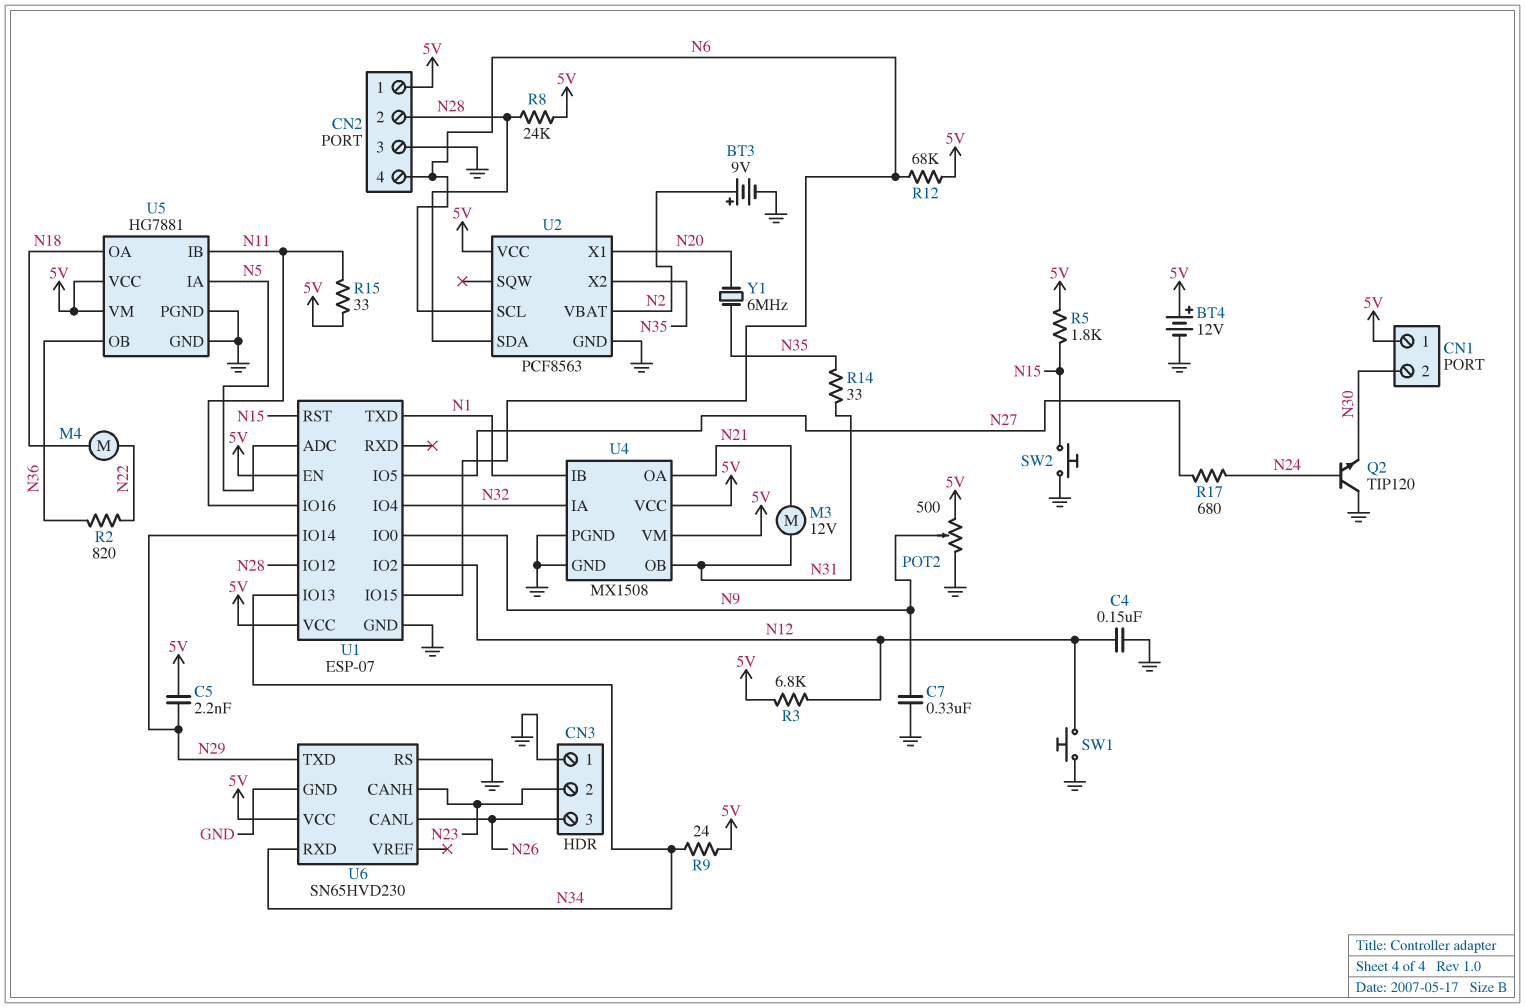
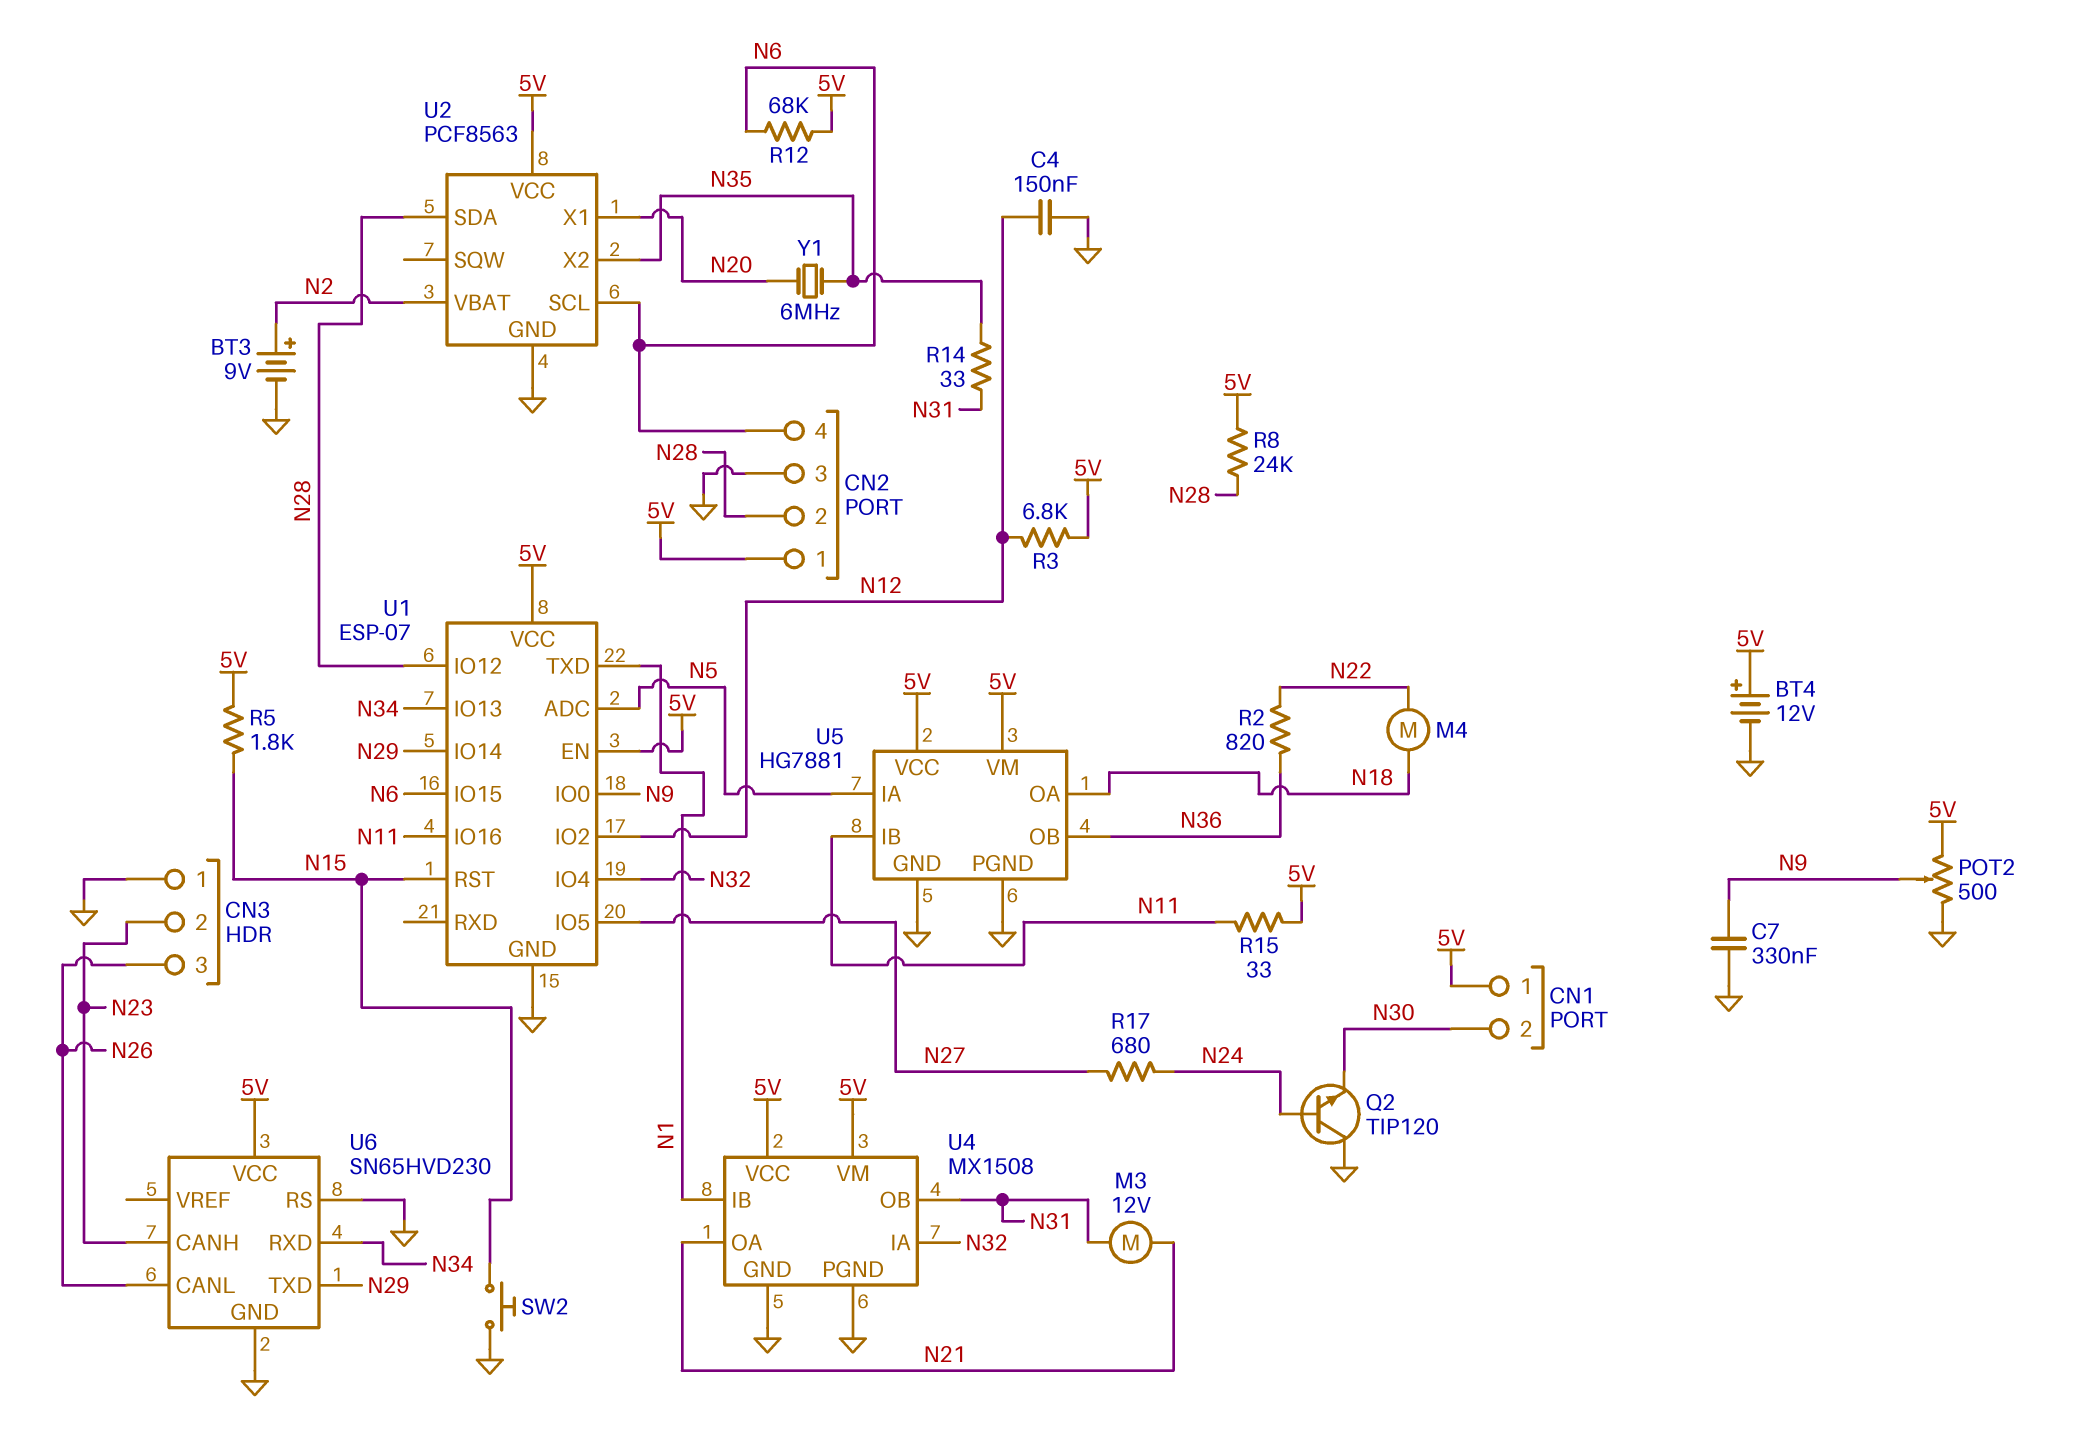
C5: 2.2nF (5V, N29) -> none
R9: 24 (5V, N34) -> none
SW1: button (GND, N12) -> none

